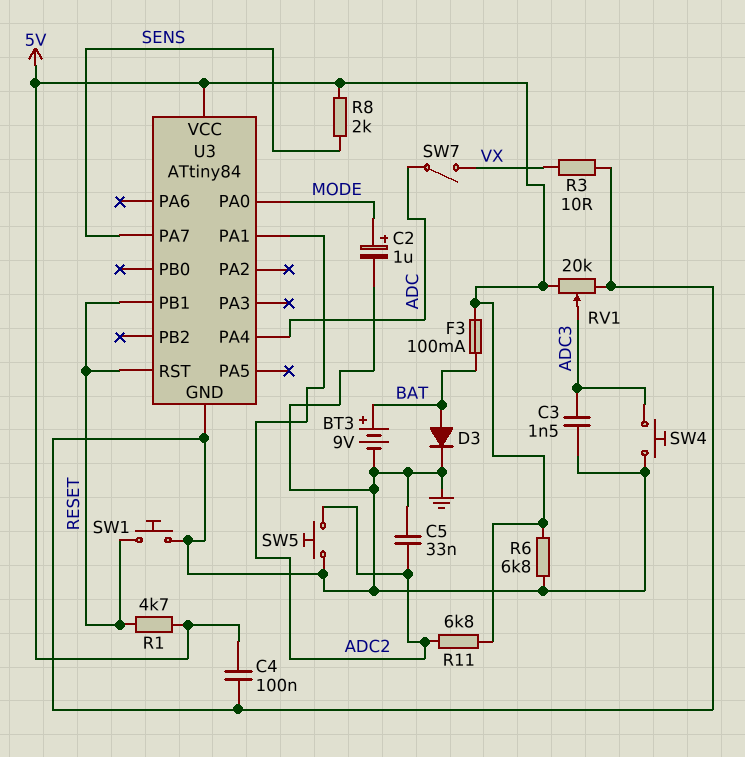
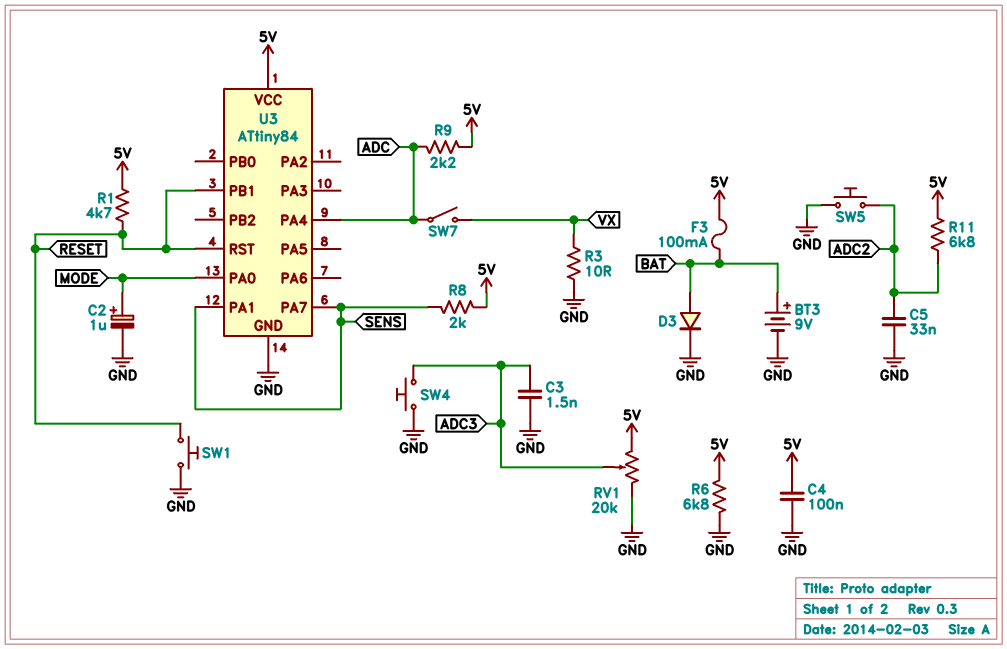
R9: none -> 2.2k (5V, ADC)
U3 pin PA1: ADC2 -> SENS

